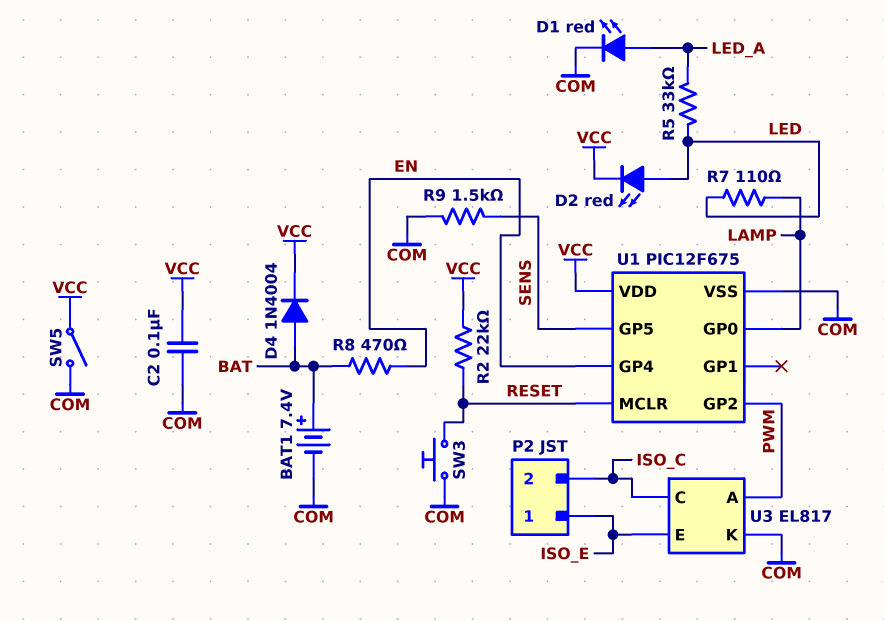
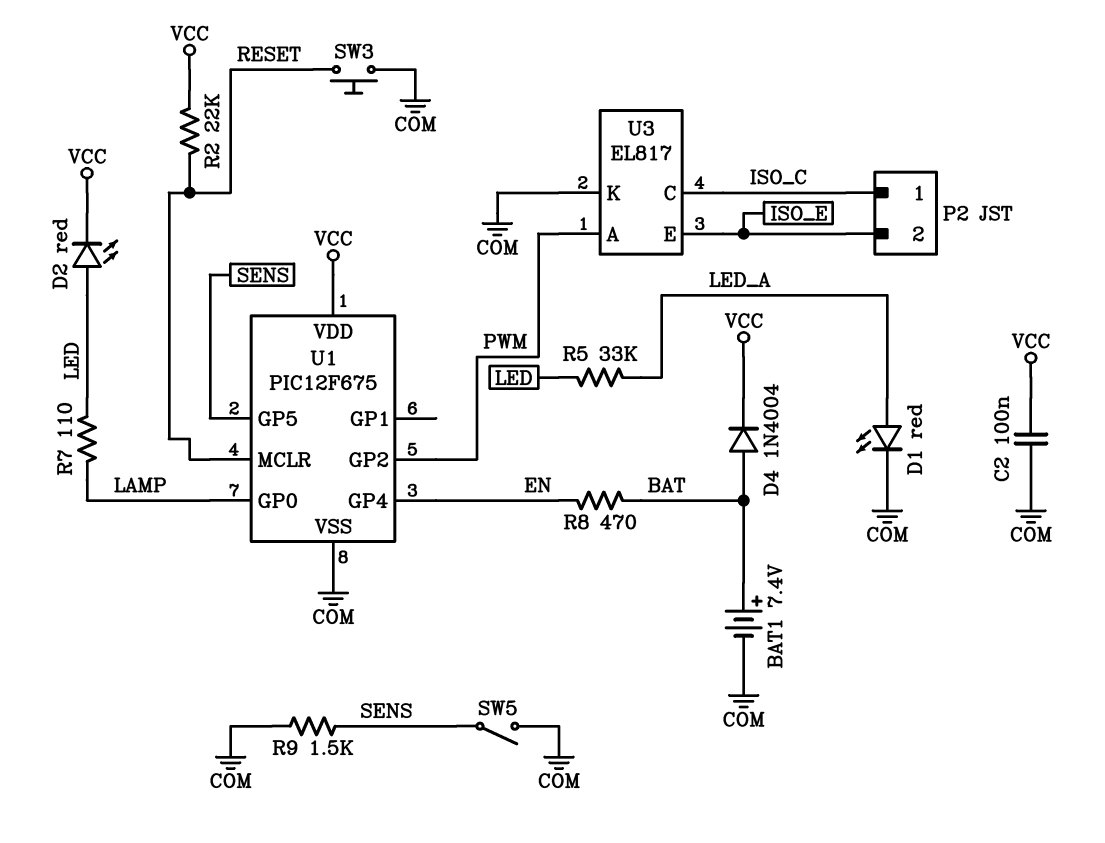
P2 pin 1: ISO_E -> ISO_C
P2 pin 2: ISO_C -> ISO_E
SW5: switch (COM, VCC) -> switch (COM, SENS)

